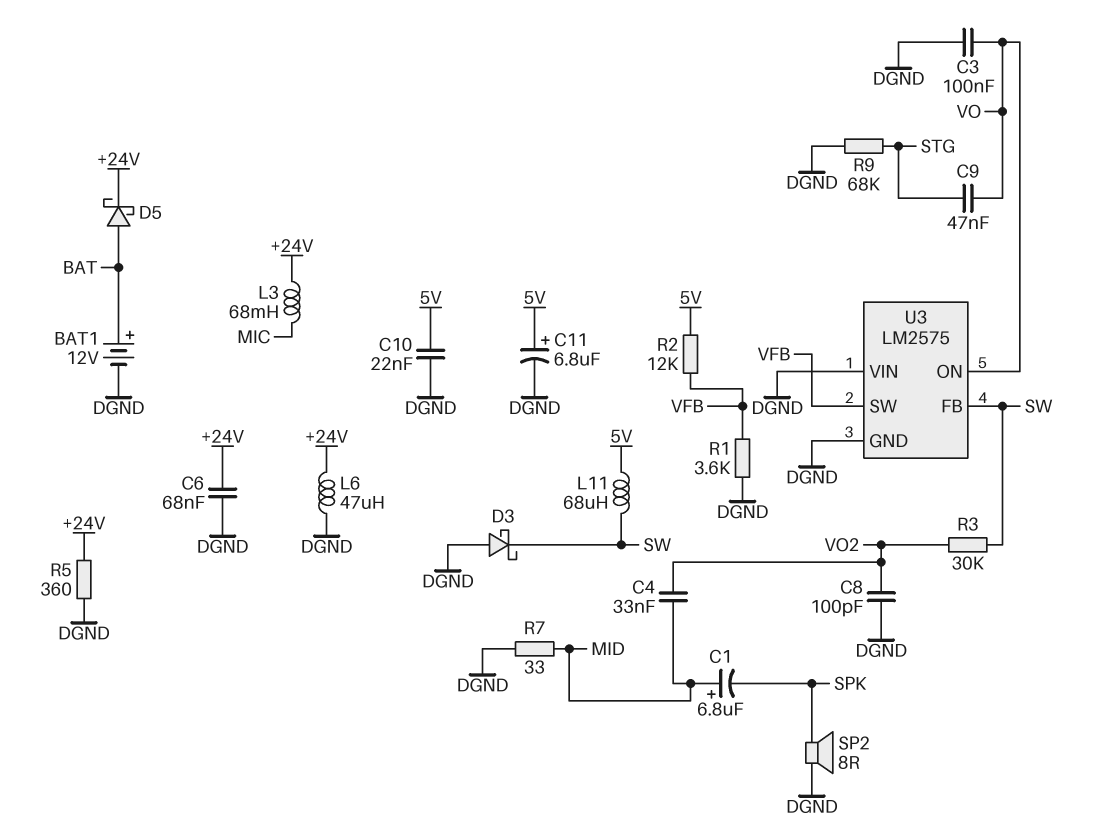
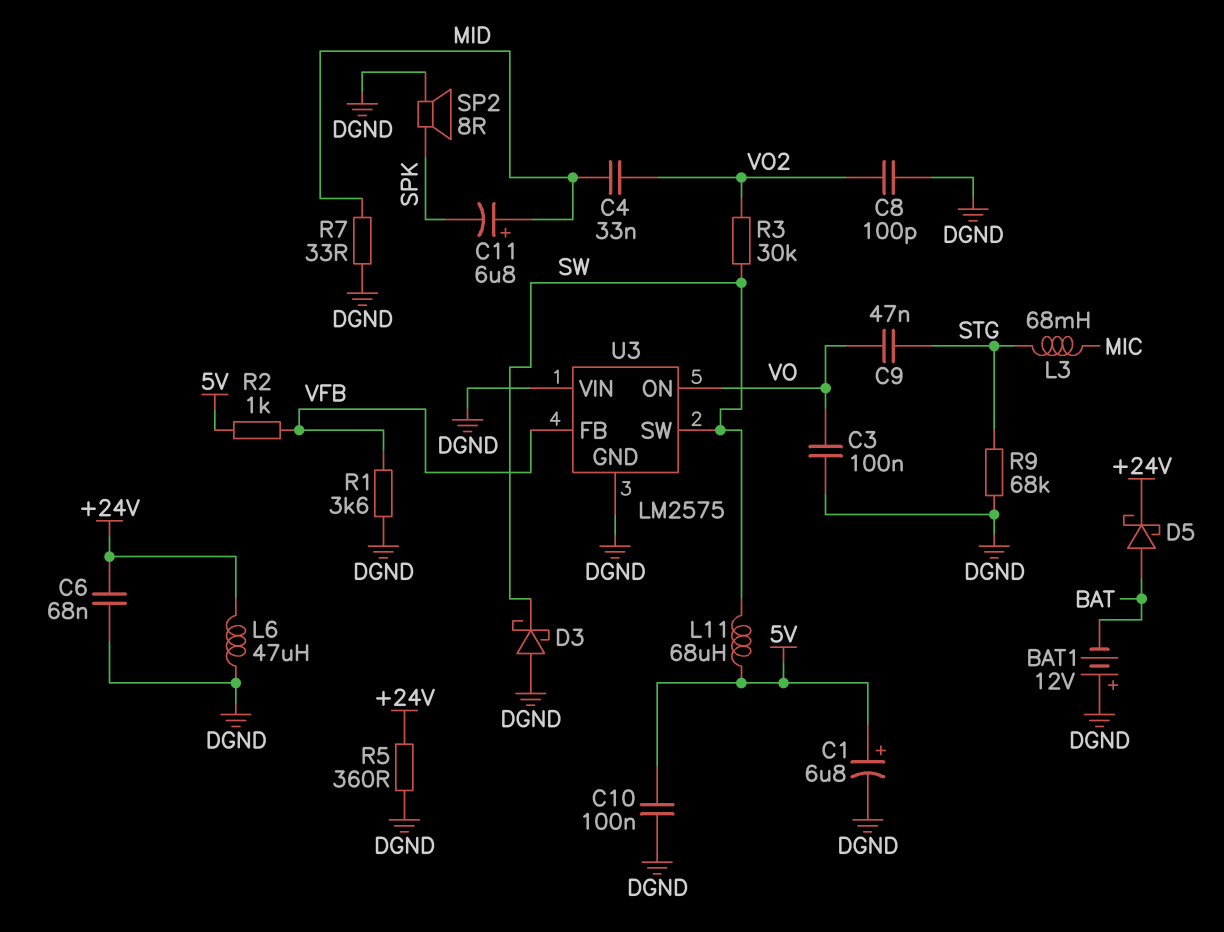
BAT1: 12V (plus BAT, minus DGND) -> 12V (plus DGND, minus BAT)
C1: 6.8uF (plus MID, minus SPK) -> 6.8uF (plus 5V, minus DGND)
C10: 22nF (5V, DGND) -> 100nF (5V, DGND)
C11: 6.8uF (plus 5V, minus DGND) -> 6.8uF (plus MID, minus SPK)
L3: 68mH (+24V, MIC) -> 68mH (MIC, STG)
R2: 12k (5V, VFB) -> 1k (5V, VFB)
U3 pin FB: SW -> VFB
U3 pin SW: VFB -> SW

